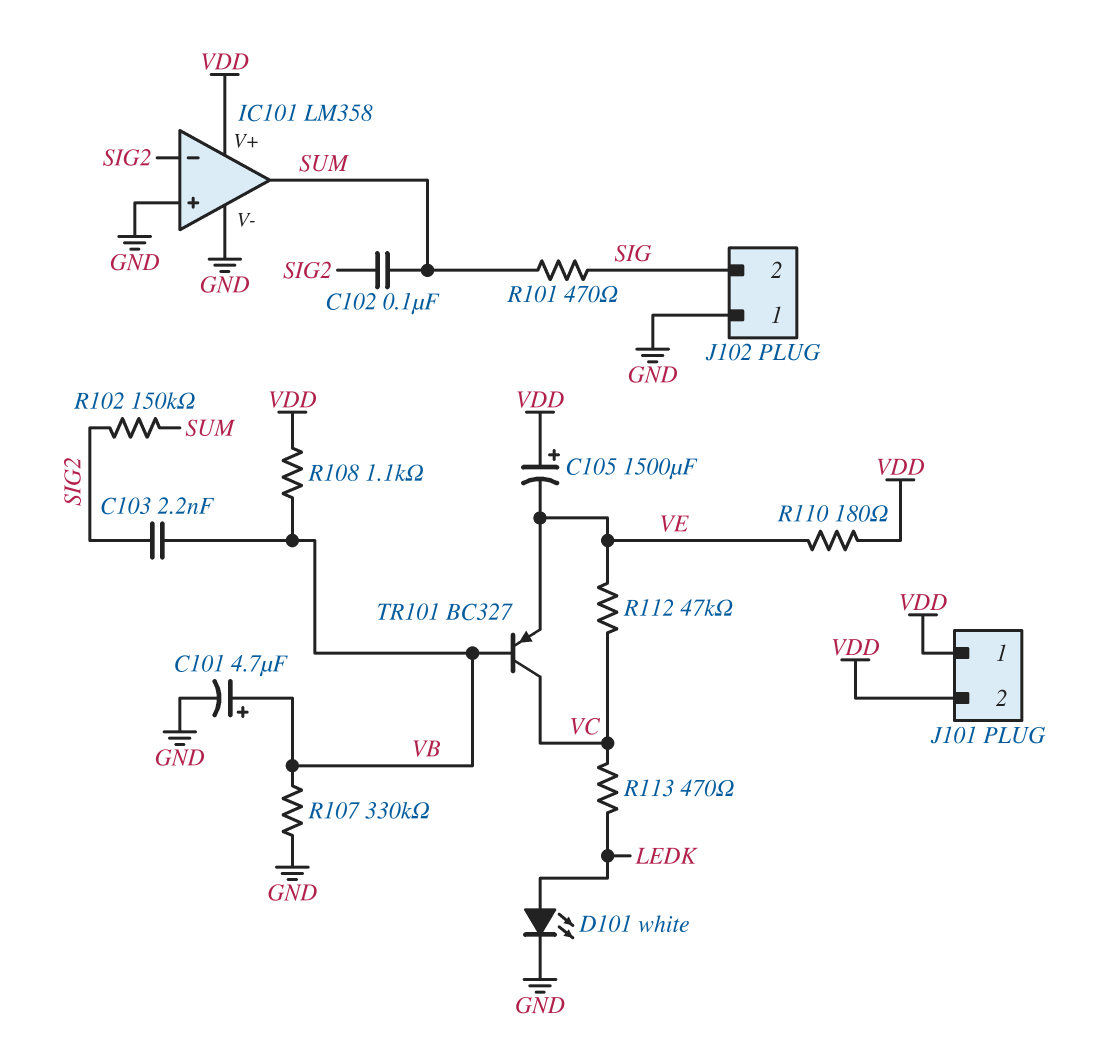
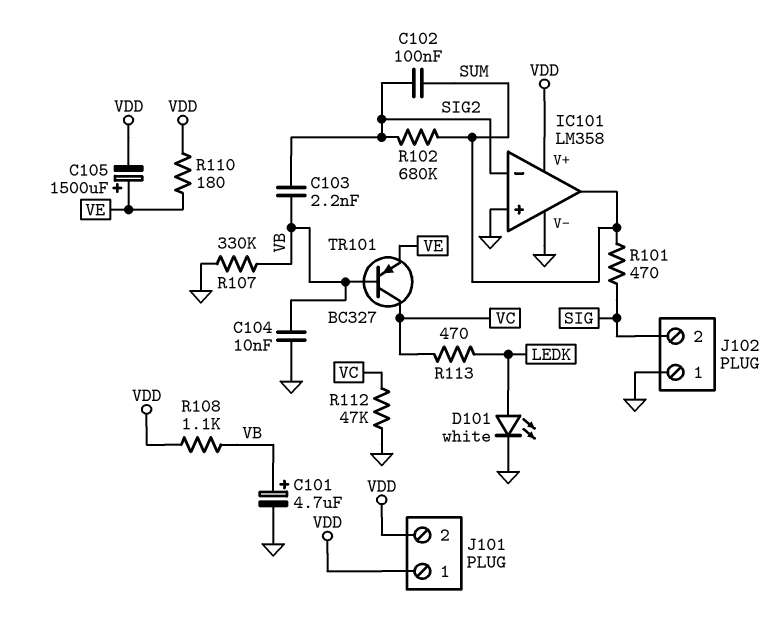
C104: none -> 10nF (GND, VB)
C105: 1500uF (plus VDD, minus VE) -> 1500uF (plus VE, minus VDD)
R102: 150k (SIG2, SUM) -> 680k (SIG2, SUM)
R112: 47k (VC, VE) -> 47k (GND, VC)

